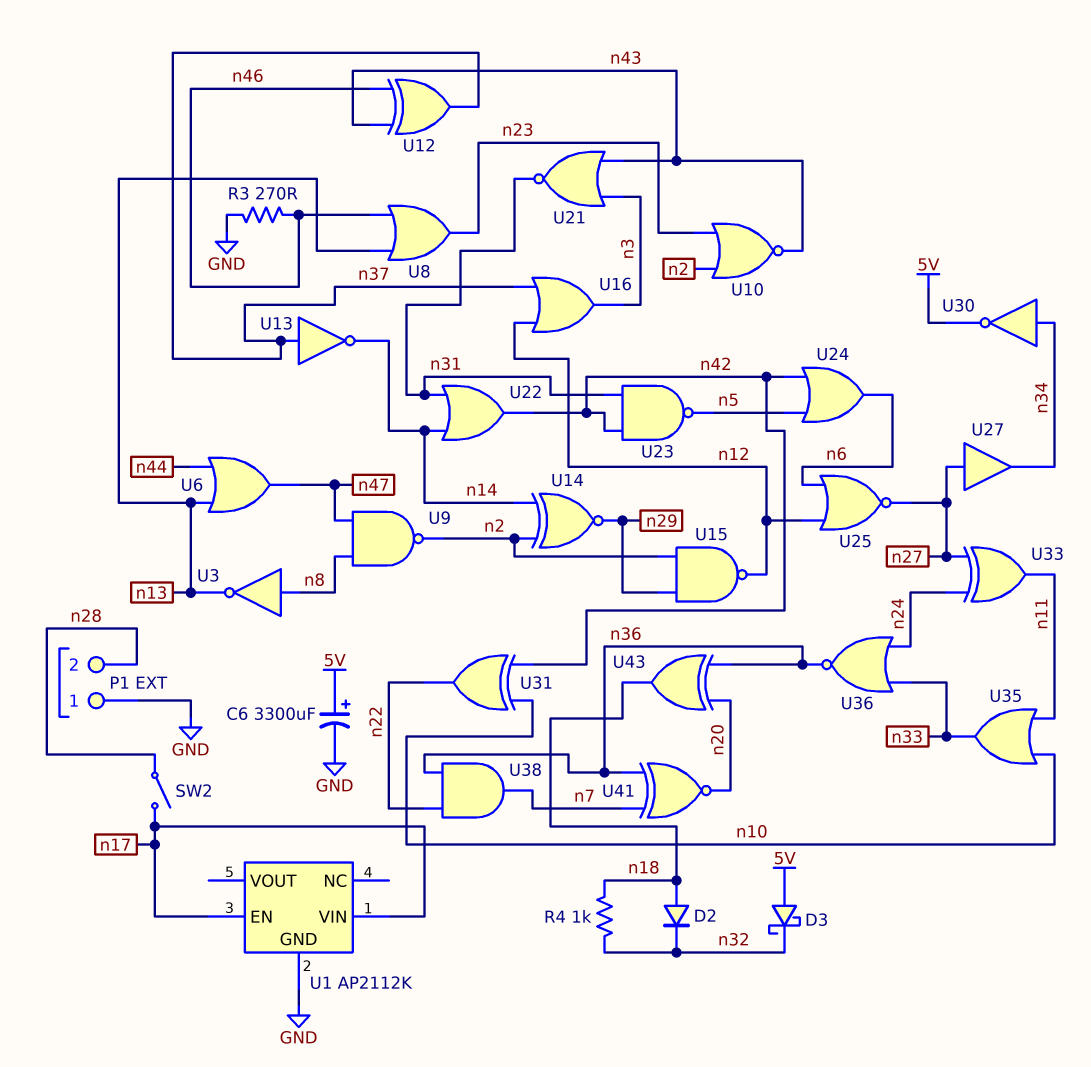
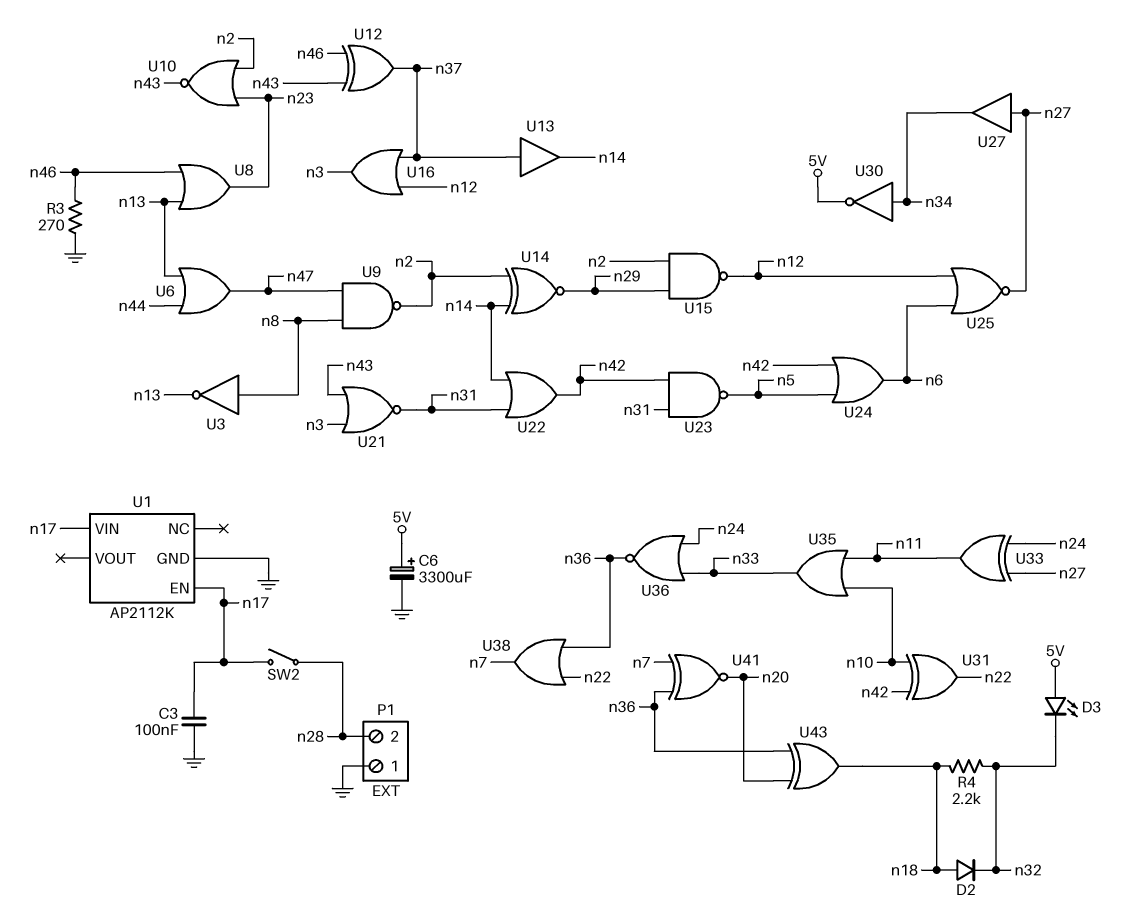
C3: none -> 100nF (GND, n17)
D3: schottky (A 5V, K n32) -> LED (A 5V, K n32)
R4: 1k (n18, n32) -> 2.2k (n18, n32)
U13: NOT (in n37, out n14) -> buffer (in n37, out n14)
U38: AND (in n22, in n36, out n7) -> OR (in n22, in n36, out n7)

